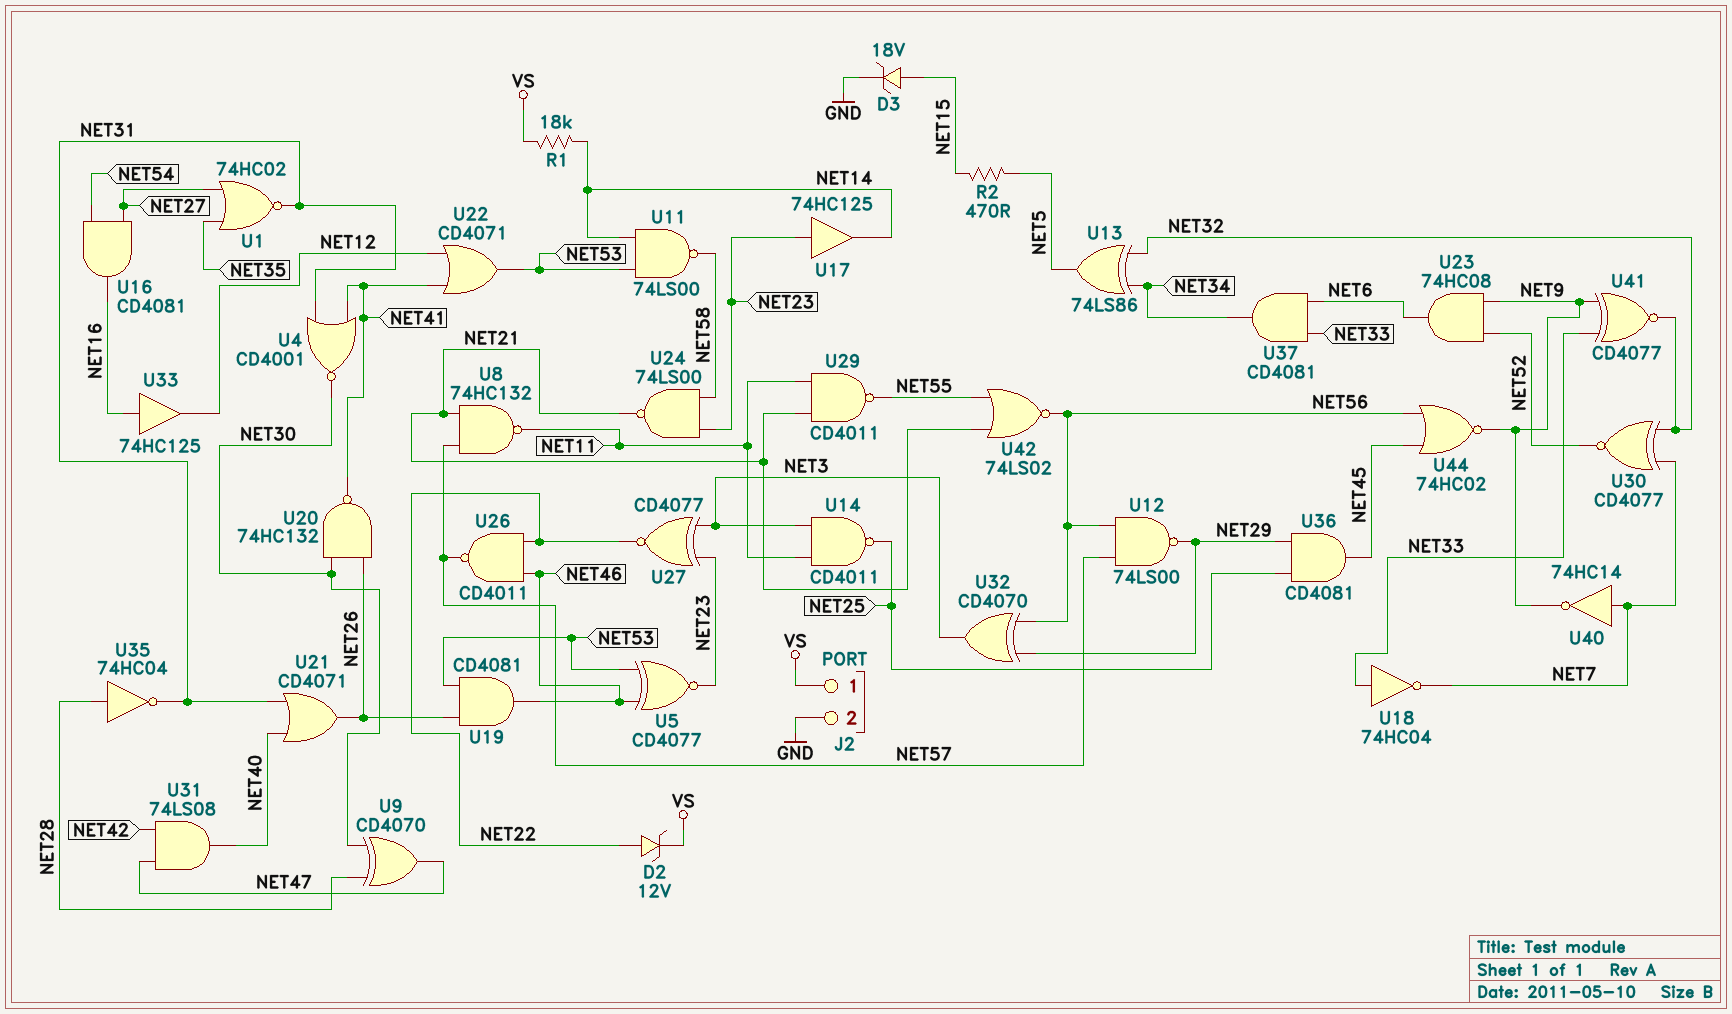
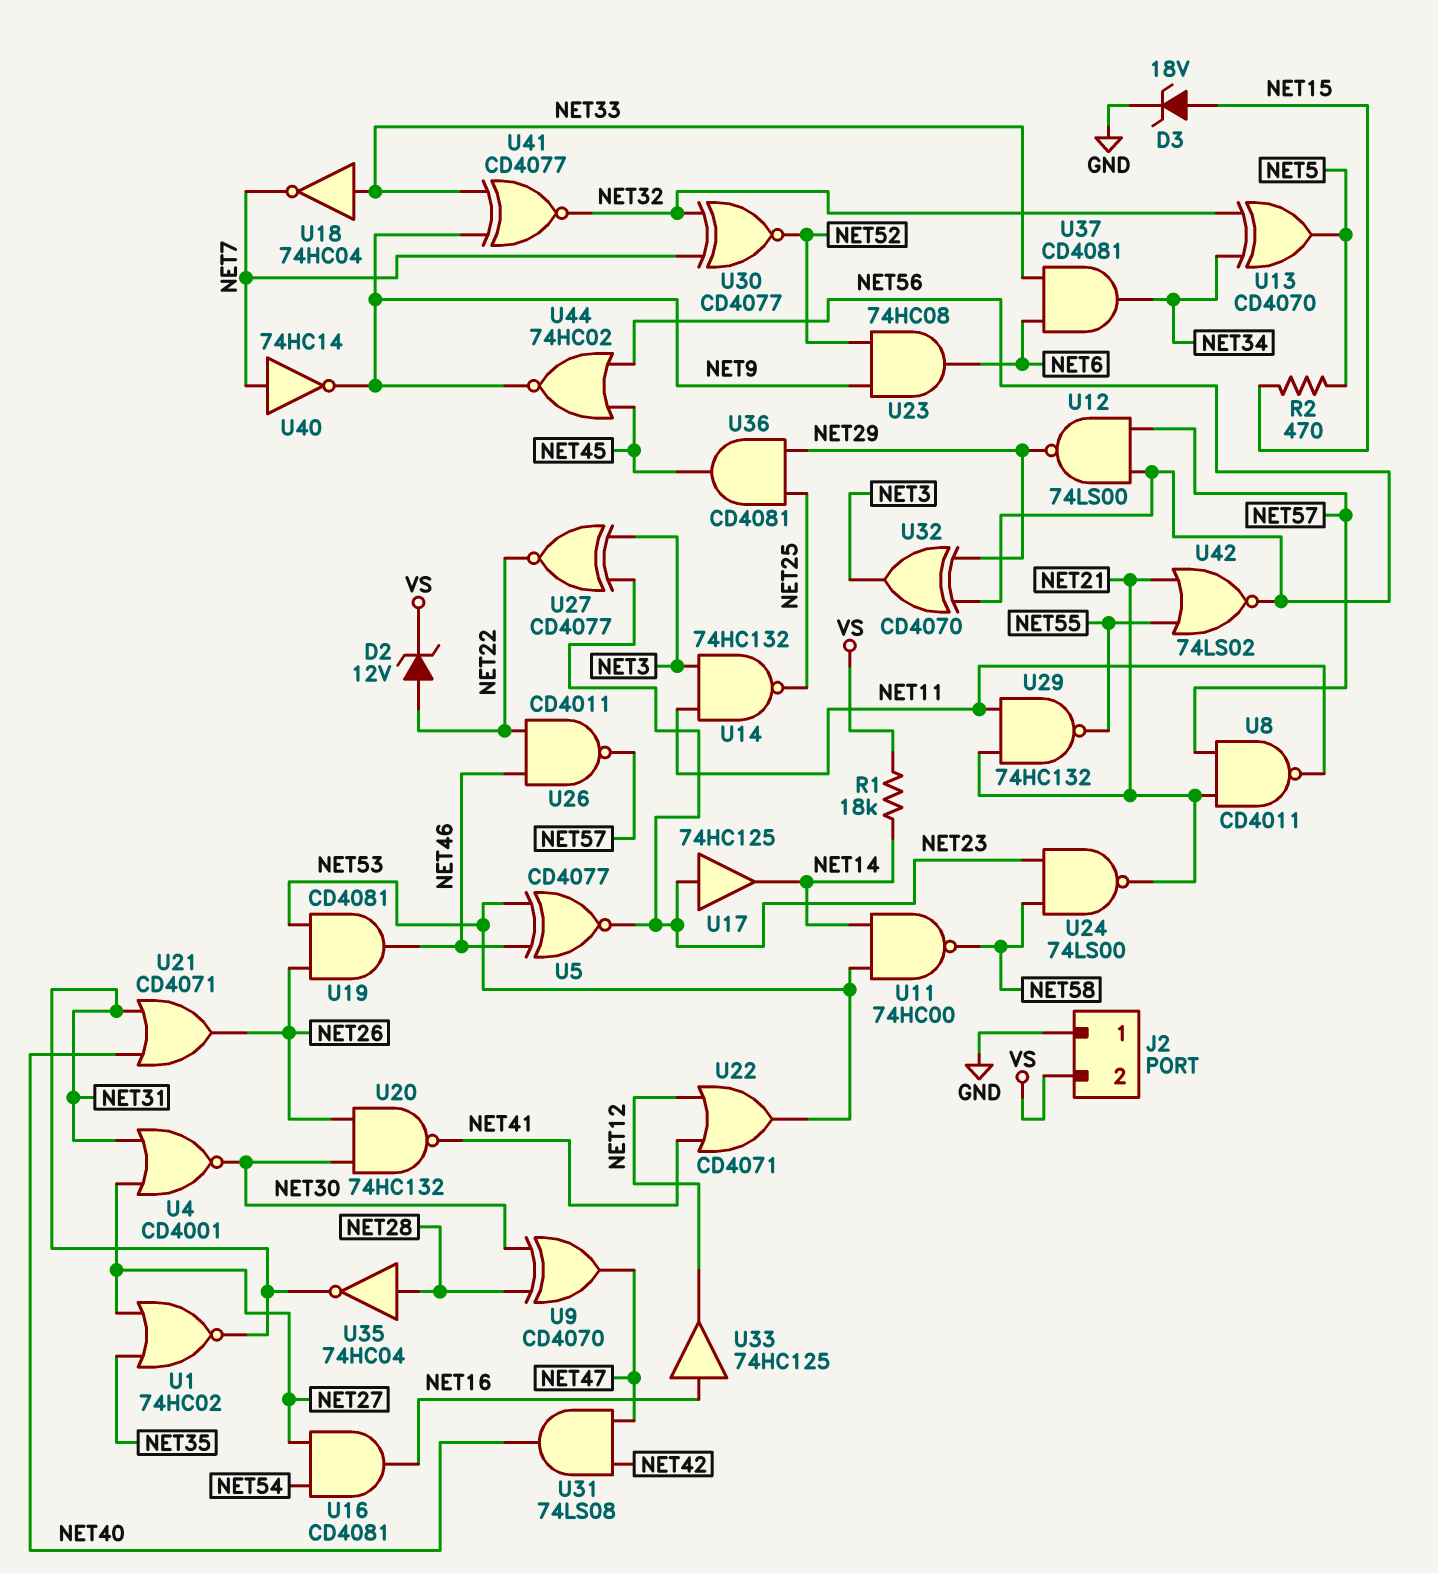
J2 pin 1: VS -> GND
J2 pin 2: GND -> VS
U4: NOR CD4001 (in NET31, in NET41, out NET30) -> NOR CD4001 (in NET27, in NET31, out NET30)
U8: NAND 74HC132 (in NET21, in NET57, out NET11) -> NAND CD4011 (in NET21, in NET57, out NET11)
U11: NAND 74LS00 (in NET14, in NET53, out NET58) -> NAND 74HC00 (in NET14, in NET53, out NET58)
U13: XOR 74LS86 (in NET32, in NET34, out NET5) -> XOR CD4070 (in NET32, in NET34, out NET5)
U14: NAND CD4011 (in NET3, in NET11, out NET25) -> NAND 74HC132 (in NET3, in NET11, out NET25)
U29: NAND CD4011 (in NET11, in NET21, out NET55) -> NAND 74HC132 (in NET11, in NET21, out NET55)

